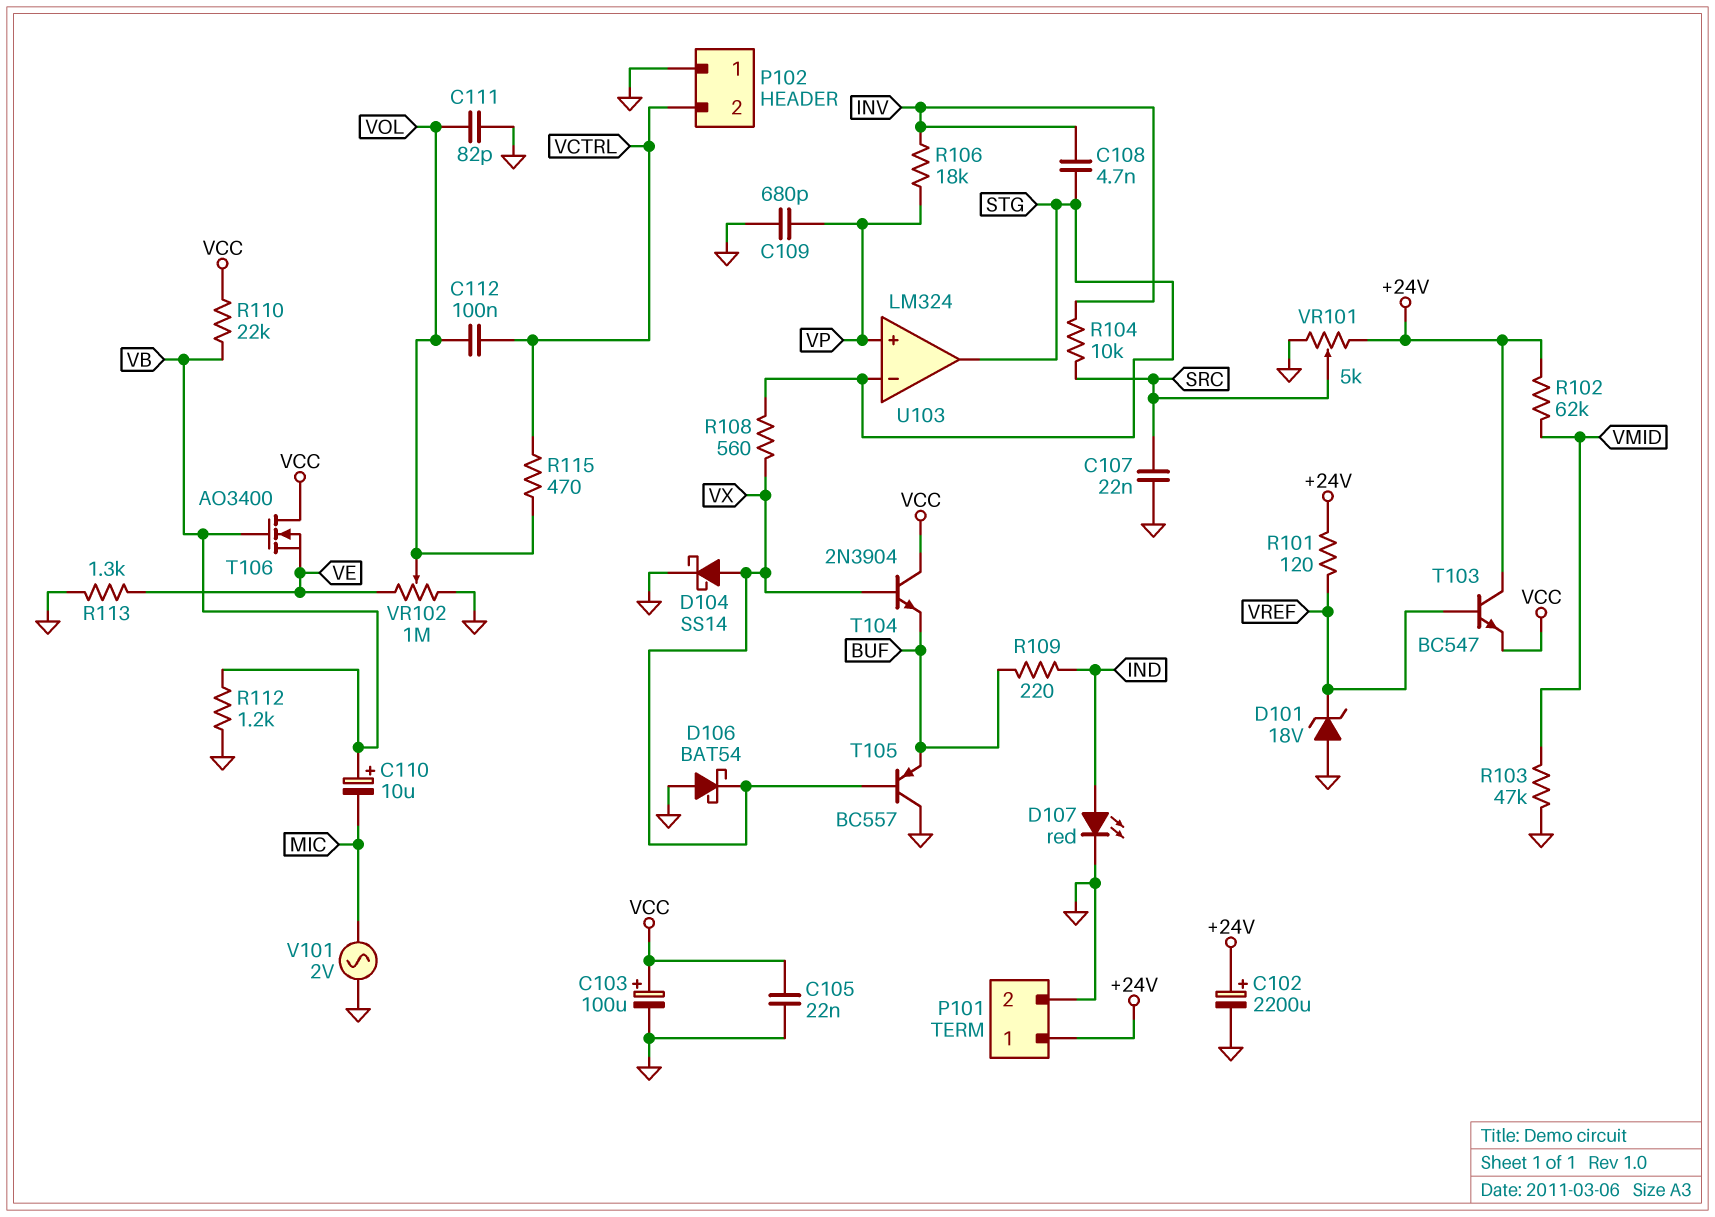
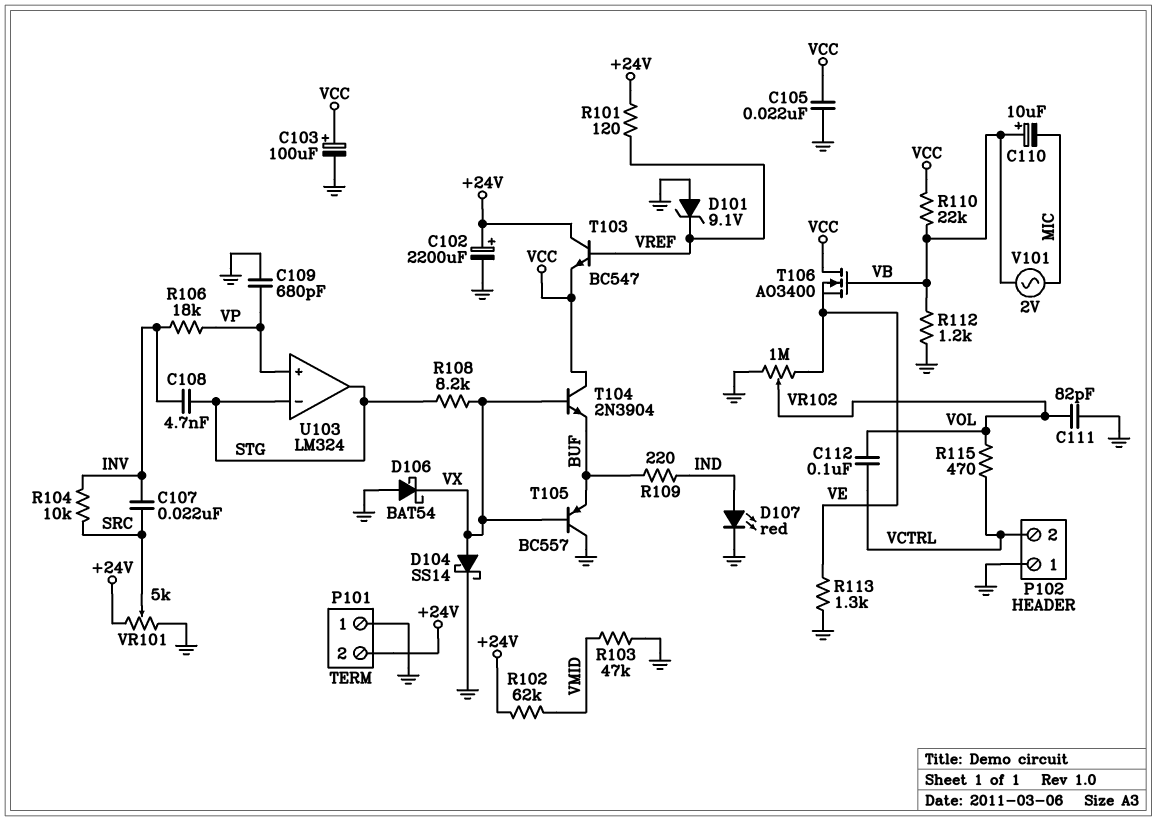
C107: 22nF (GND, SRC) -> 22nF (INV, SRC)
D101: zener 18V (A GND, K VREF) -> zener 9.1V (A GND, K VREF)
P101 pin 1: +24V -> GND
P101 pin 2: GND -> +24V
R108: 560 (STG, VX) -> 8.2k (STG, VX)
V101: AC 2V (GND, MIC) -> AC 2V (MIC, VB)

